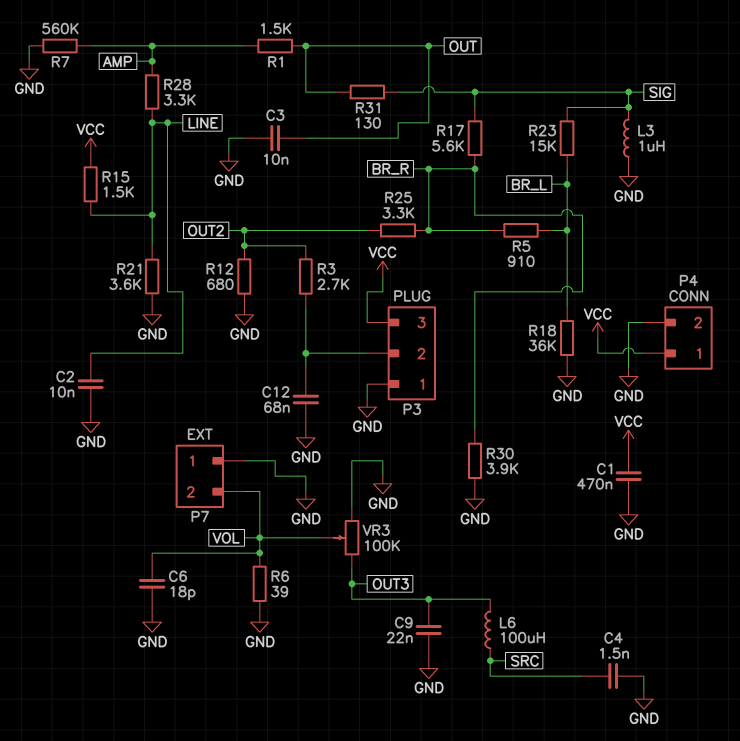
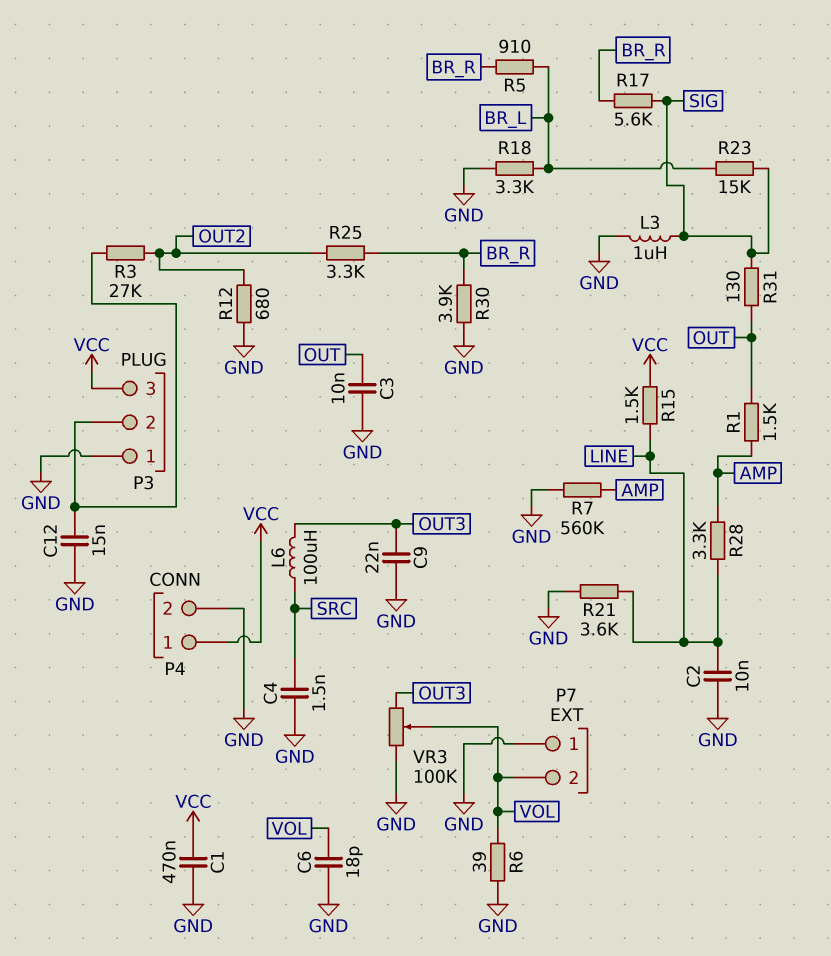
C12: 68nF (GND, P3/2) -> 15nF (GND, P3/2)
R3: 2.7k (OUT2, P3/2) -> 27k (OUT2, P3/2)
R18: 36k (BR_L, GND) -> 3.3k (BR_L, GND)

